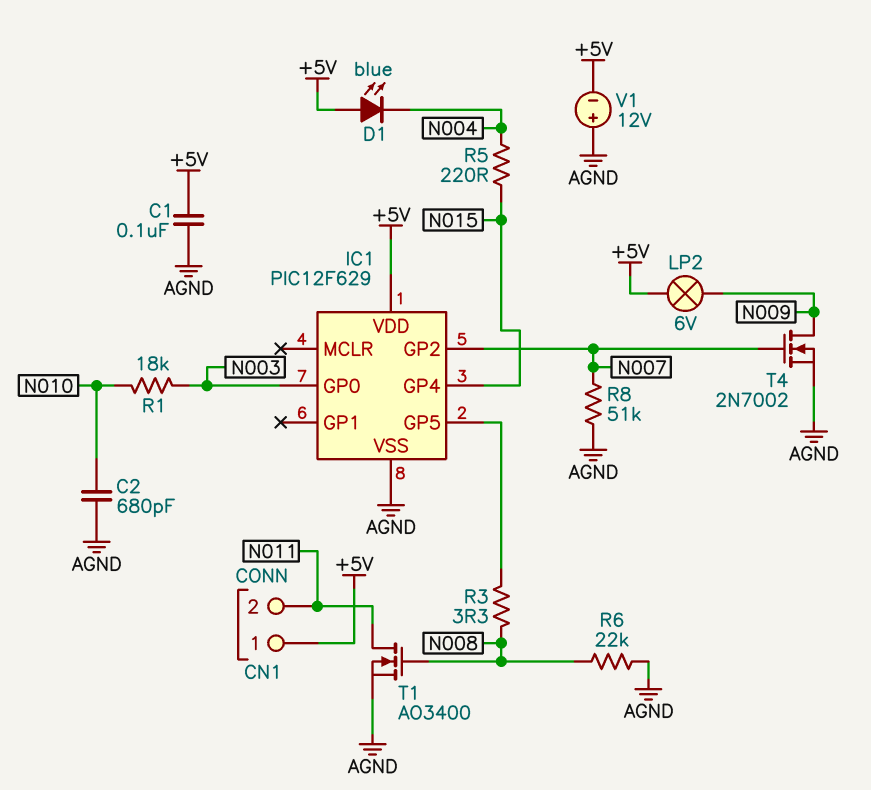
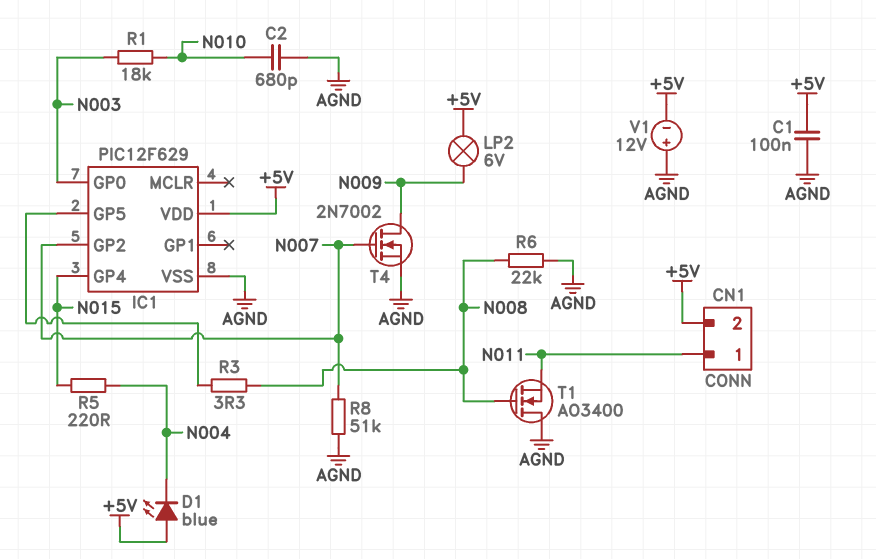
CN1 pin 1: +5V -> N011
CN1 pin 2: N011 -> +5V
T1: NMOS AO3400 (G N008, D N011, S AGND) -> NMOS AO3400 (G N008, D AGND, S N011)

